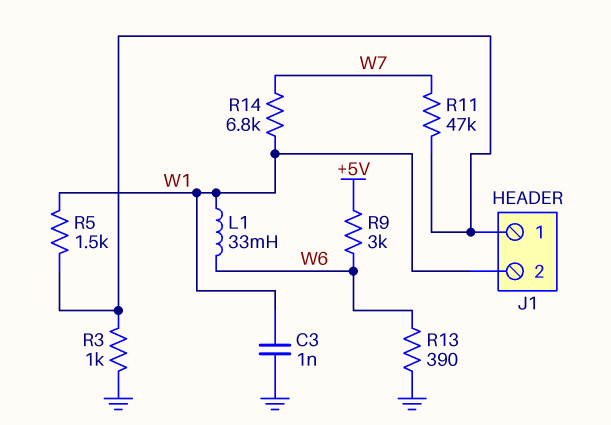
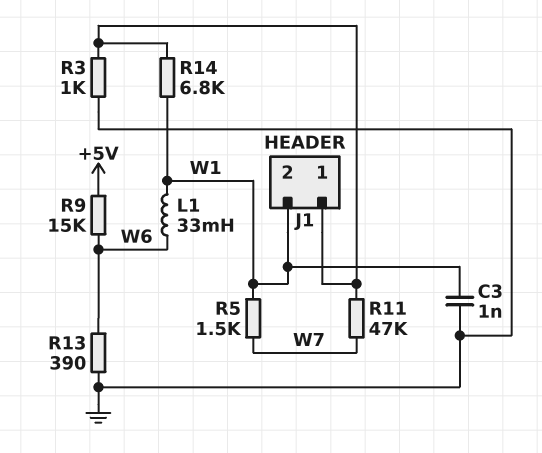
R5: 1.5k (J1/1, W1) -> 1.5k (W1, W7)
R9: 3k (+5V, W6) -> 15k (+5V, W6)
R14: 6.8k (W1, W7) -> 6.8k (J1/1, W1)

